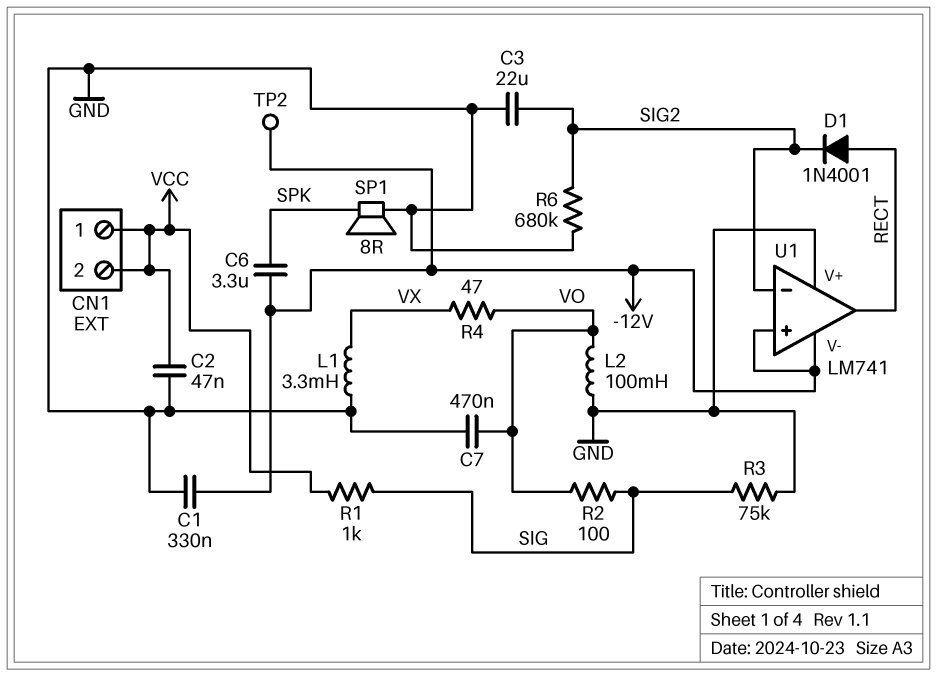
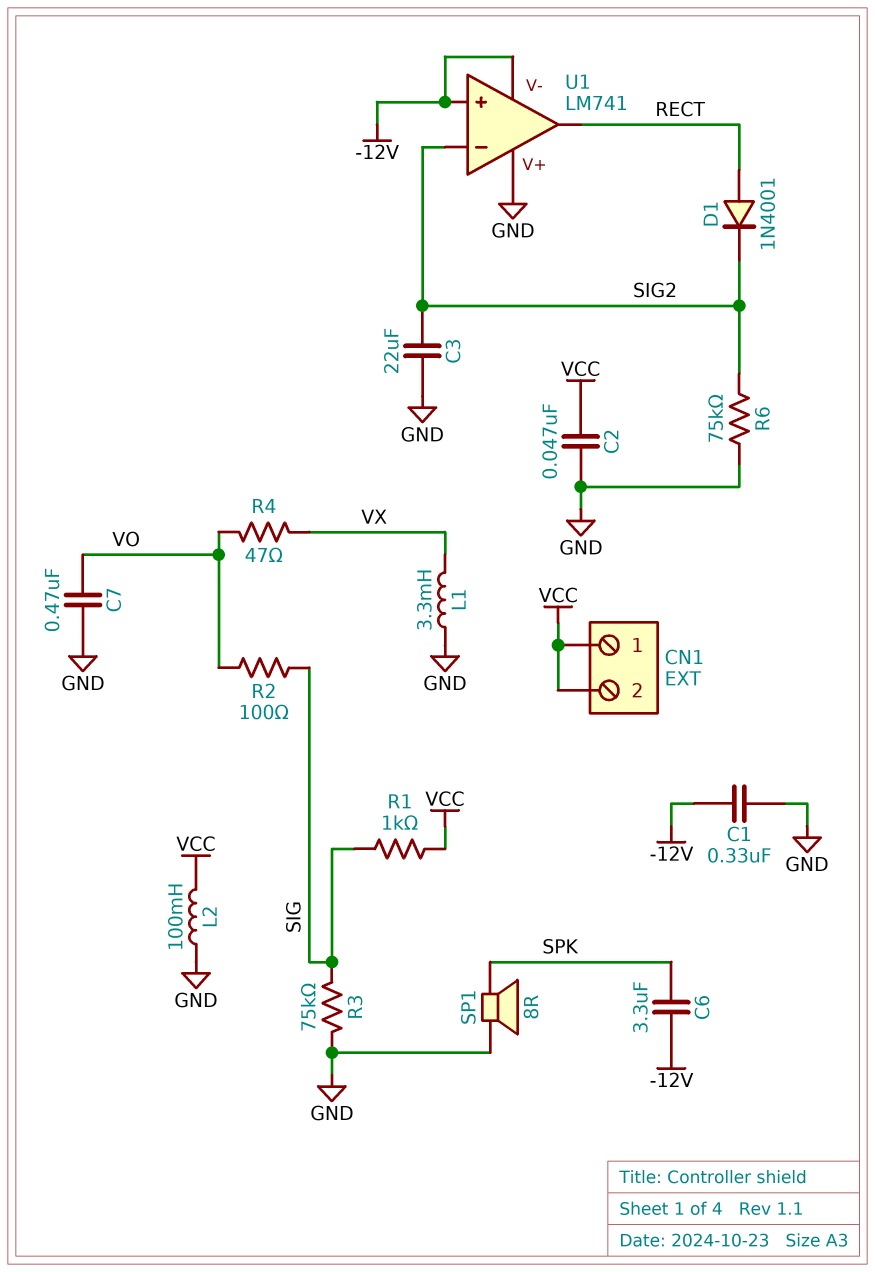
L2: 100mH (GND, VO) -> 100mH (GND, VCC)
R6: 680k (GND, SIG2) -> 75k (GND, SIG2)
TP2: test point (-12V) -> none

